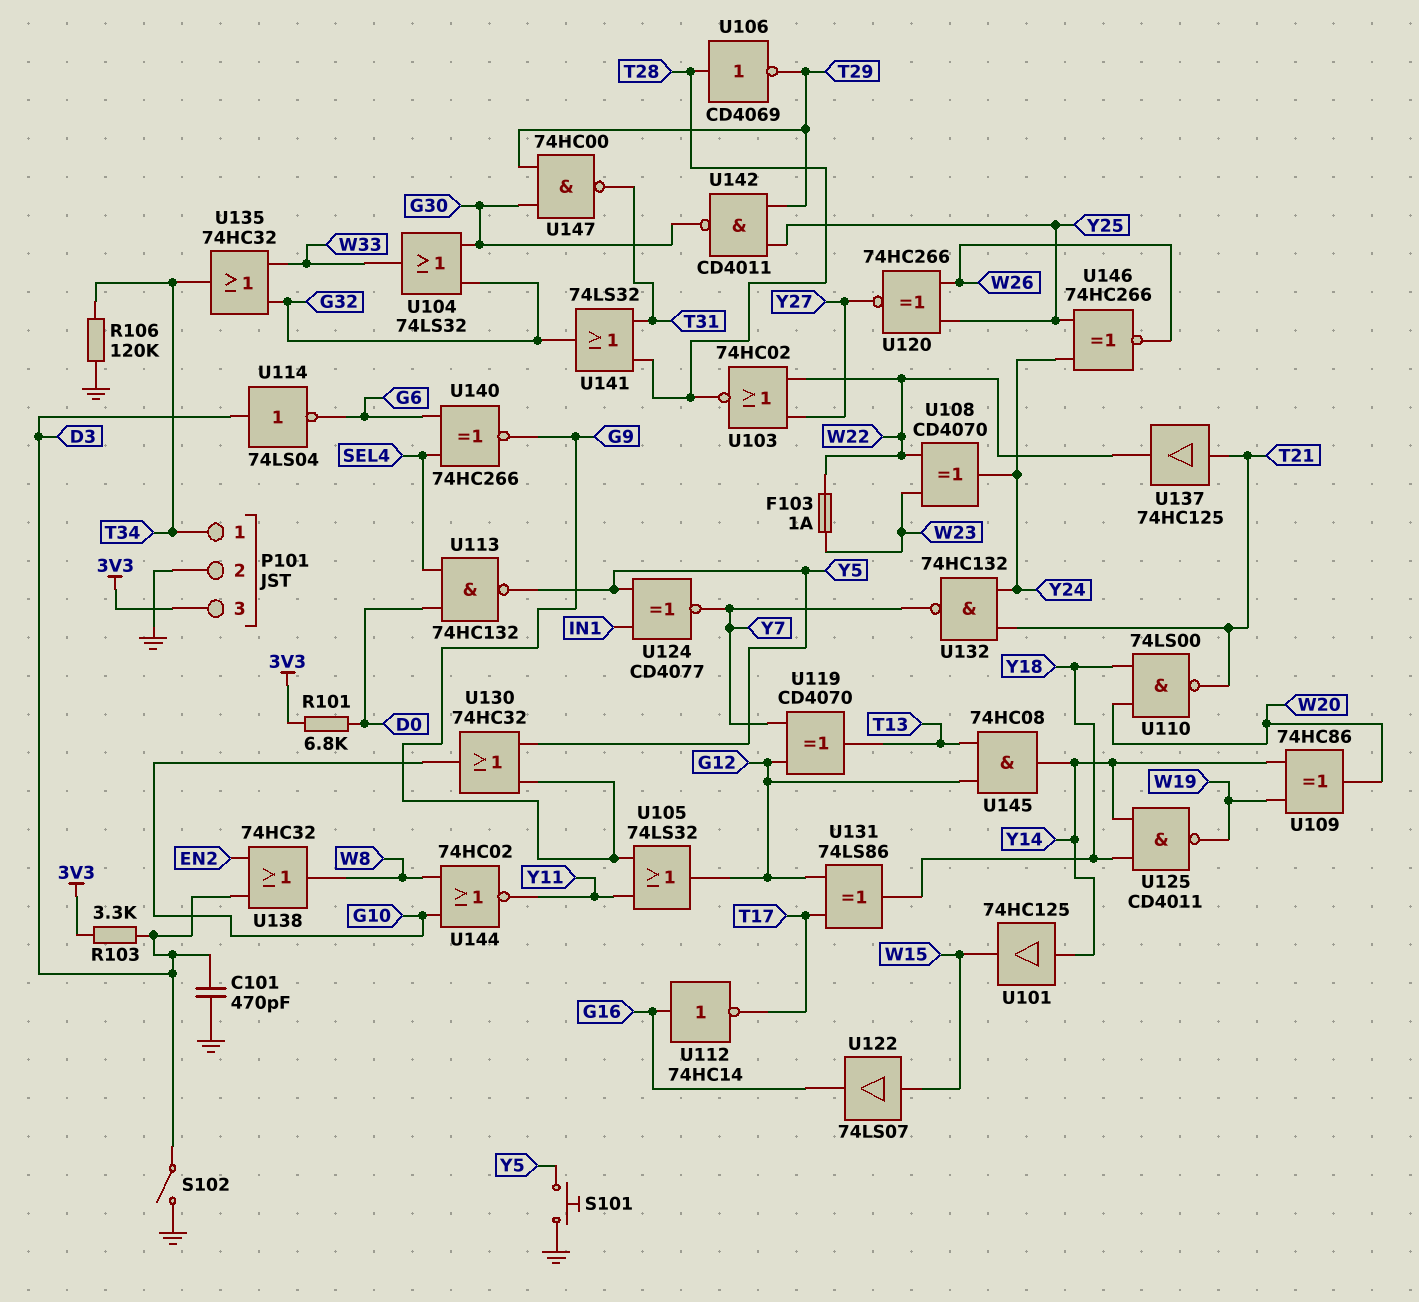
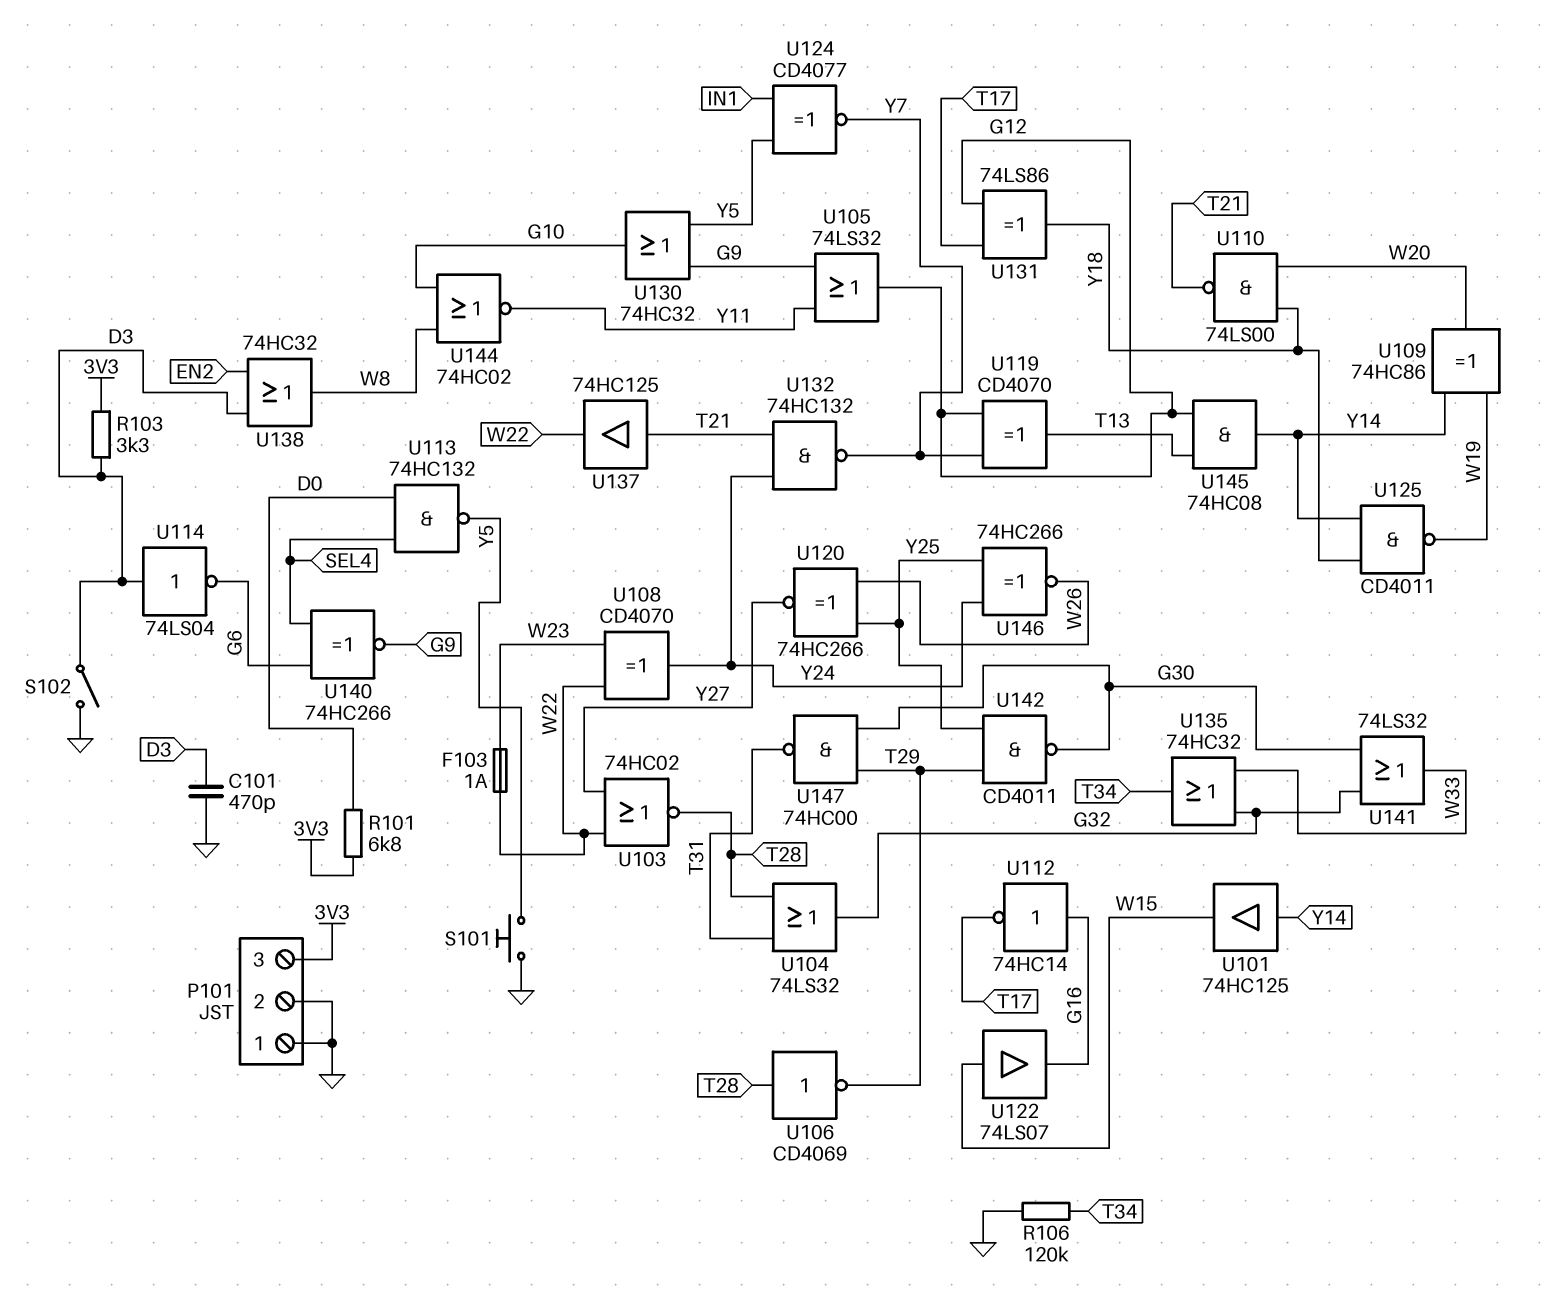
P101 pin 1: T34 -> GND
U104: OR 74LS32 (in G30, in G32, out W33) -> OR 74LS32 (in T28, in T31, out G32)
U141: OR 74LS32 (in T28, in T31, out G32) -> OR 74LS32 (in G30, in G32, out W33)

